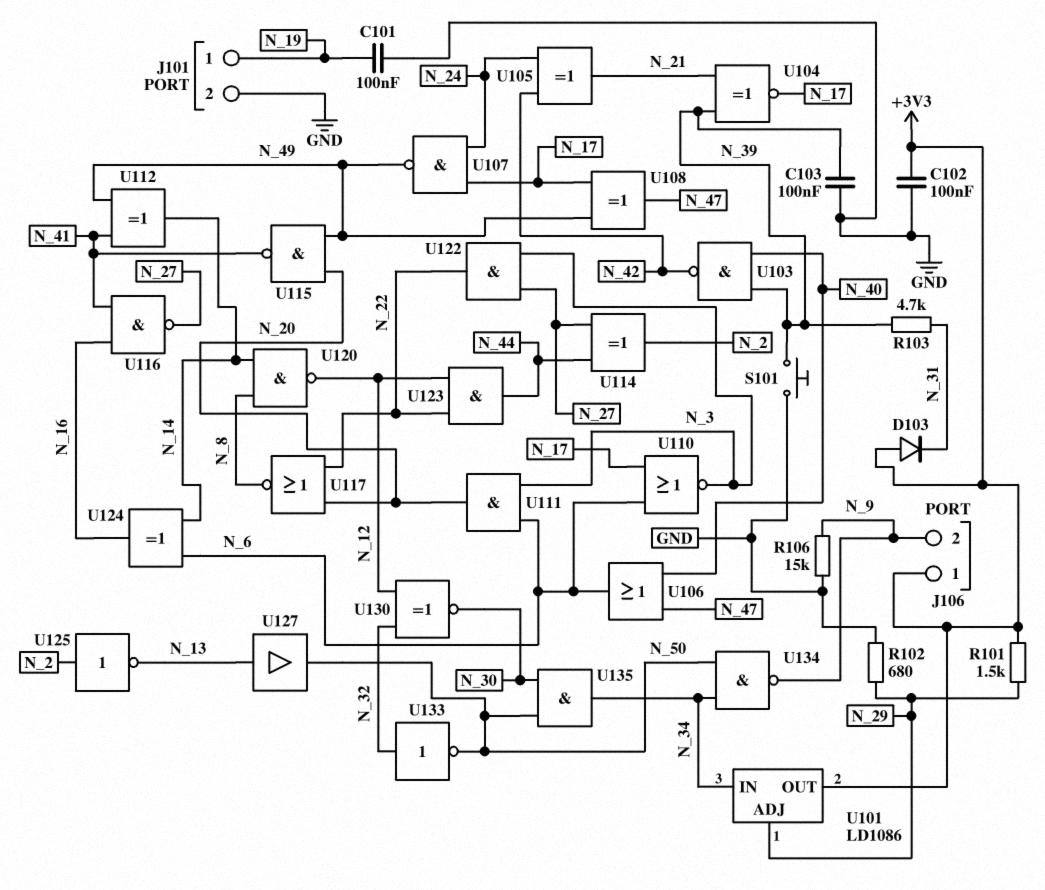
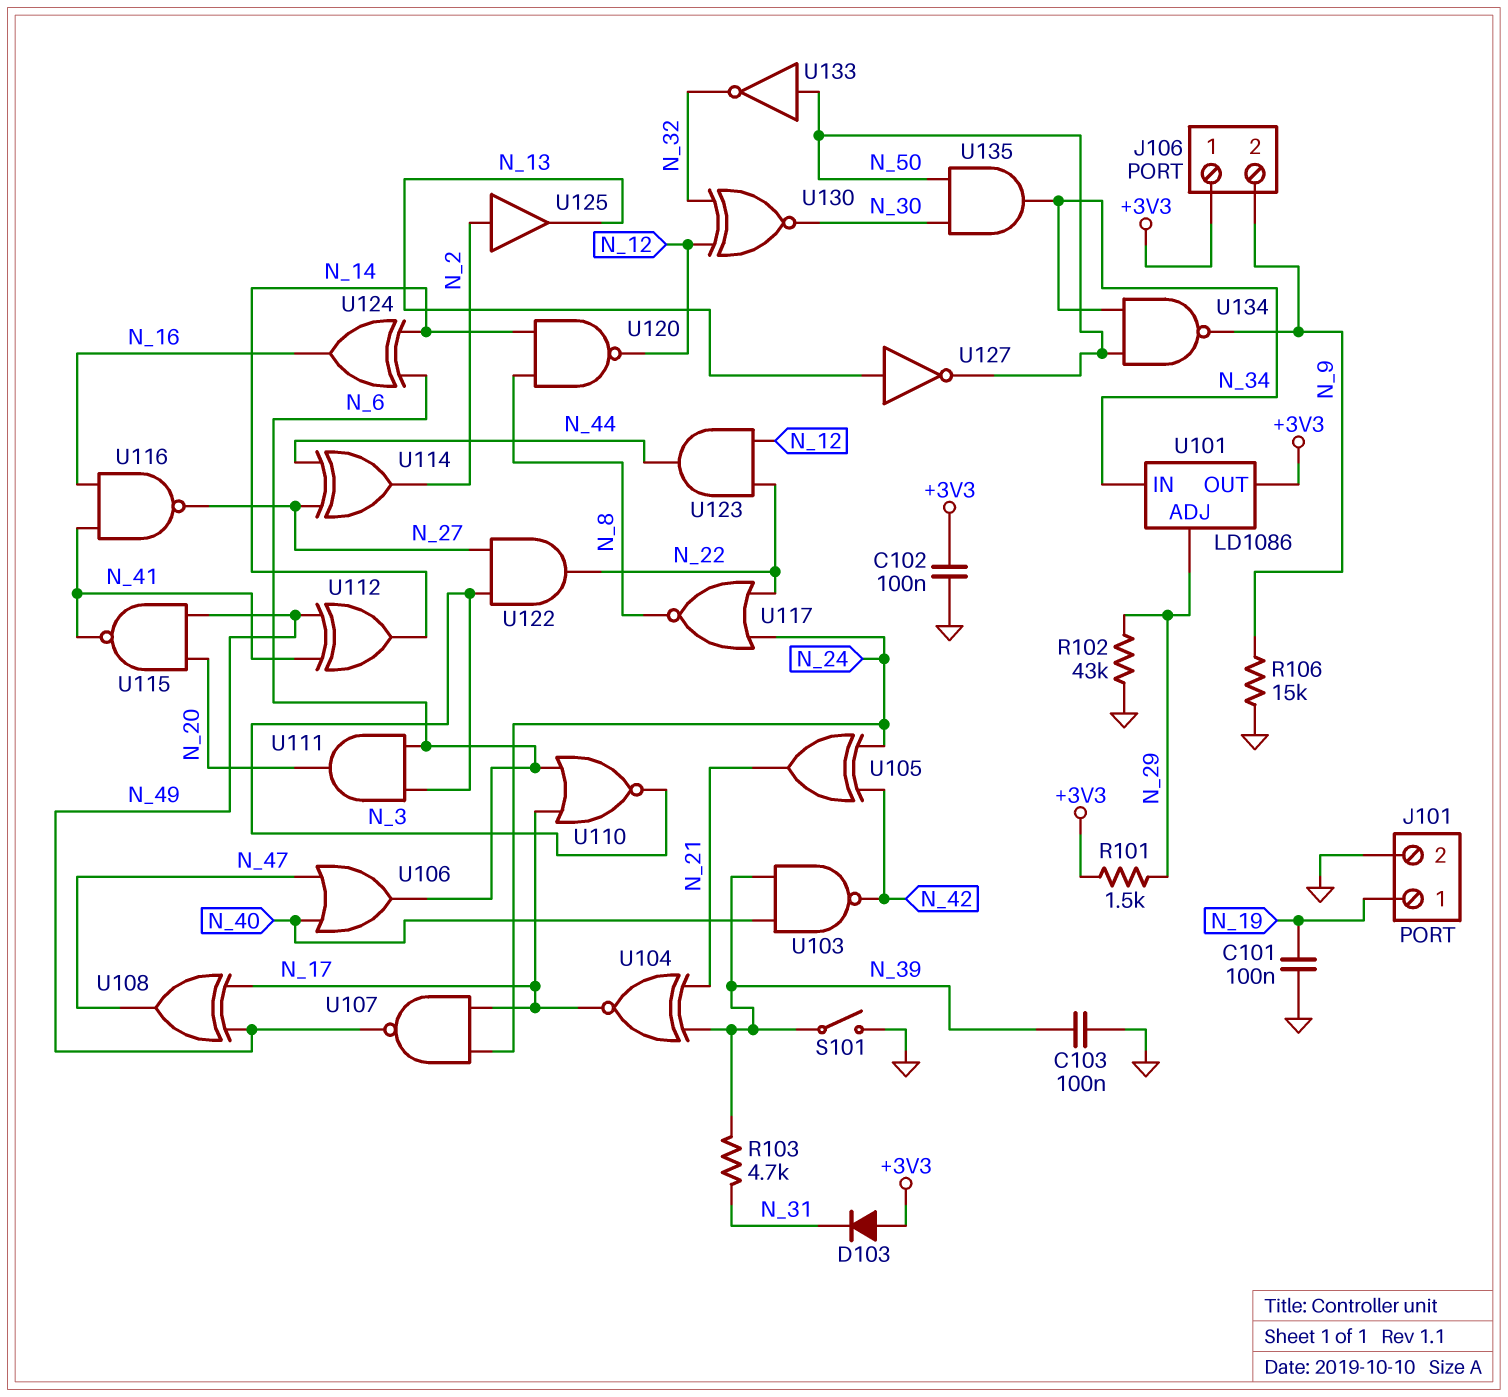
R102: 680 (GND, N_29) -> 43k (GND, N_29)
S101: button (GND, N_39) -> switch (GND, N_39)
U117: NOR (in N_20, in N_22, out N_8) -> NOR (in N_22, in N_24, out N_8)
U125: NOT (in N_2, out N_13) -> buffer (in N_2, out N_13)
U127: buffer (in N_13, out N_50) -> NOT (in N_13, out N_50)
U133: NOT (in N_32, out N_50) -> NOT (in N_50, out N_32)

